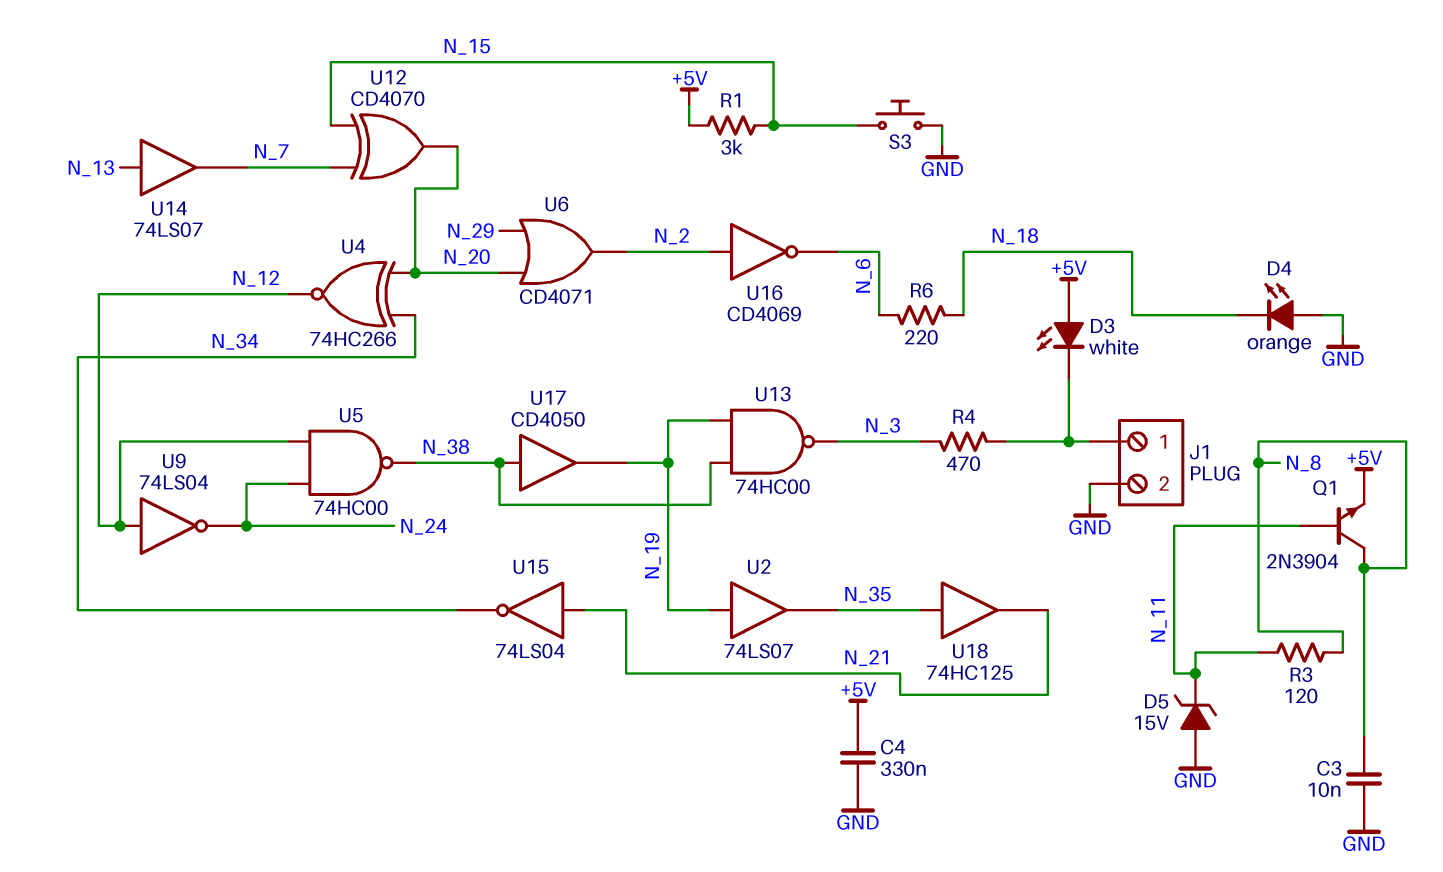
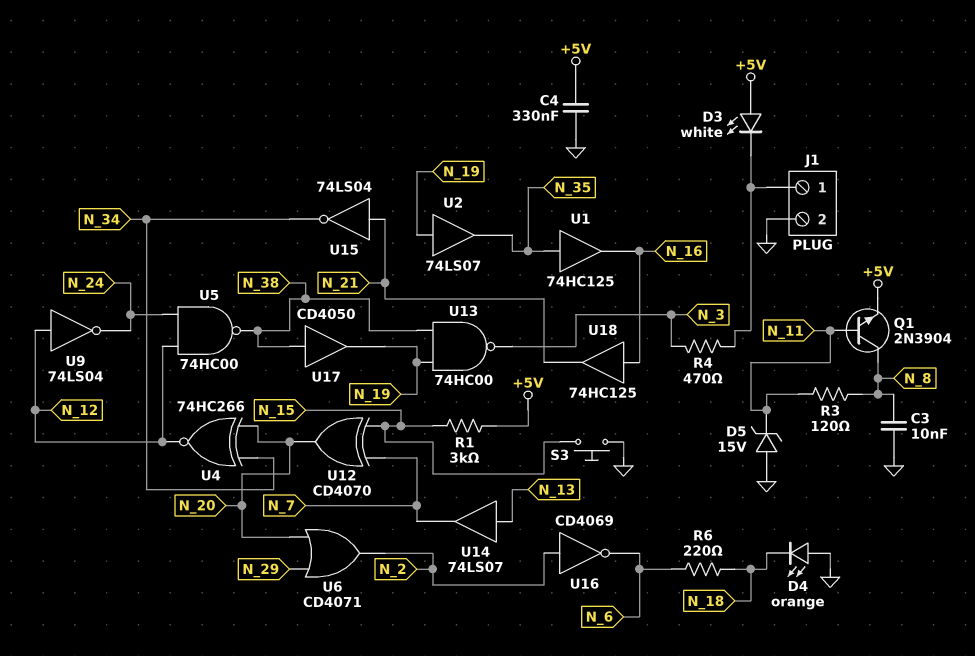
U1: none -> buffer 74HC125 (in N_35, out N_16)
U18: buffer 74HC125 (in N_35, out N_21) -> buffer 74HC125 (in N_16, out N_21)

